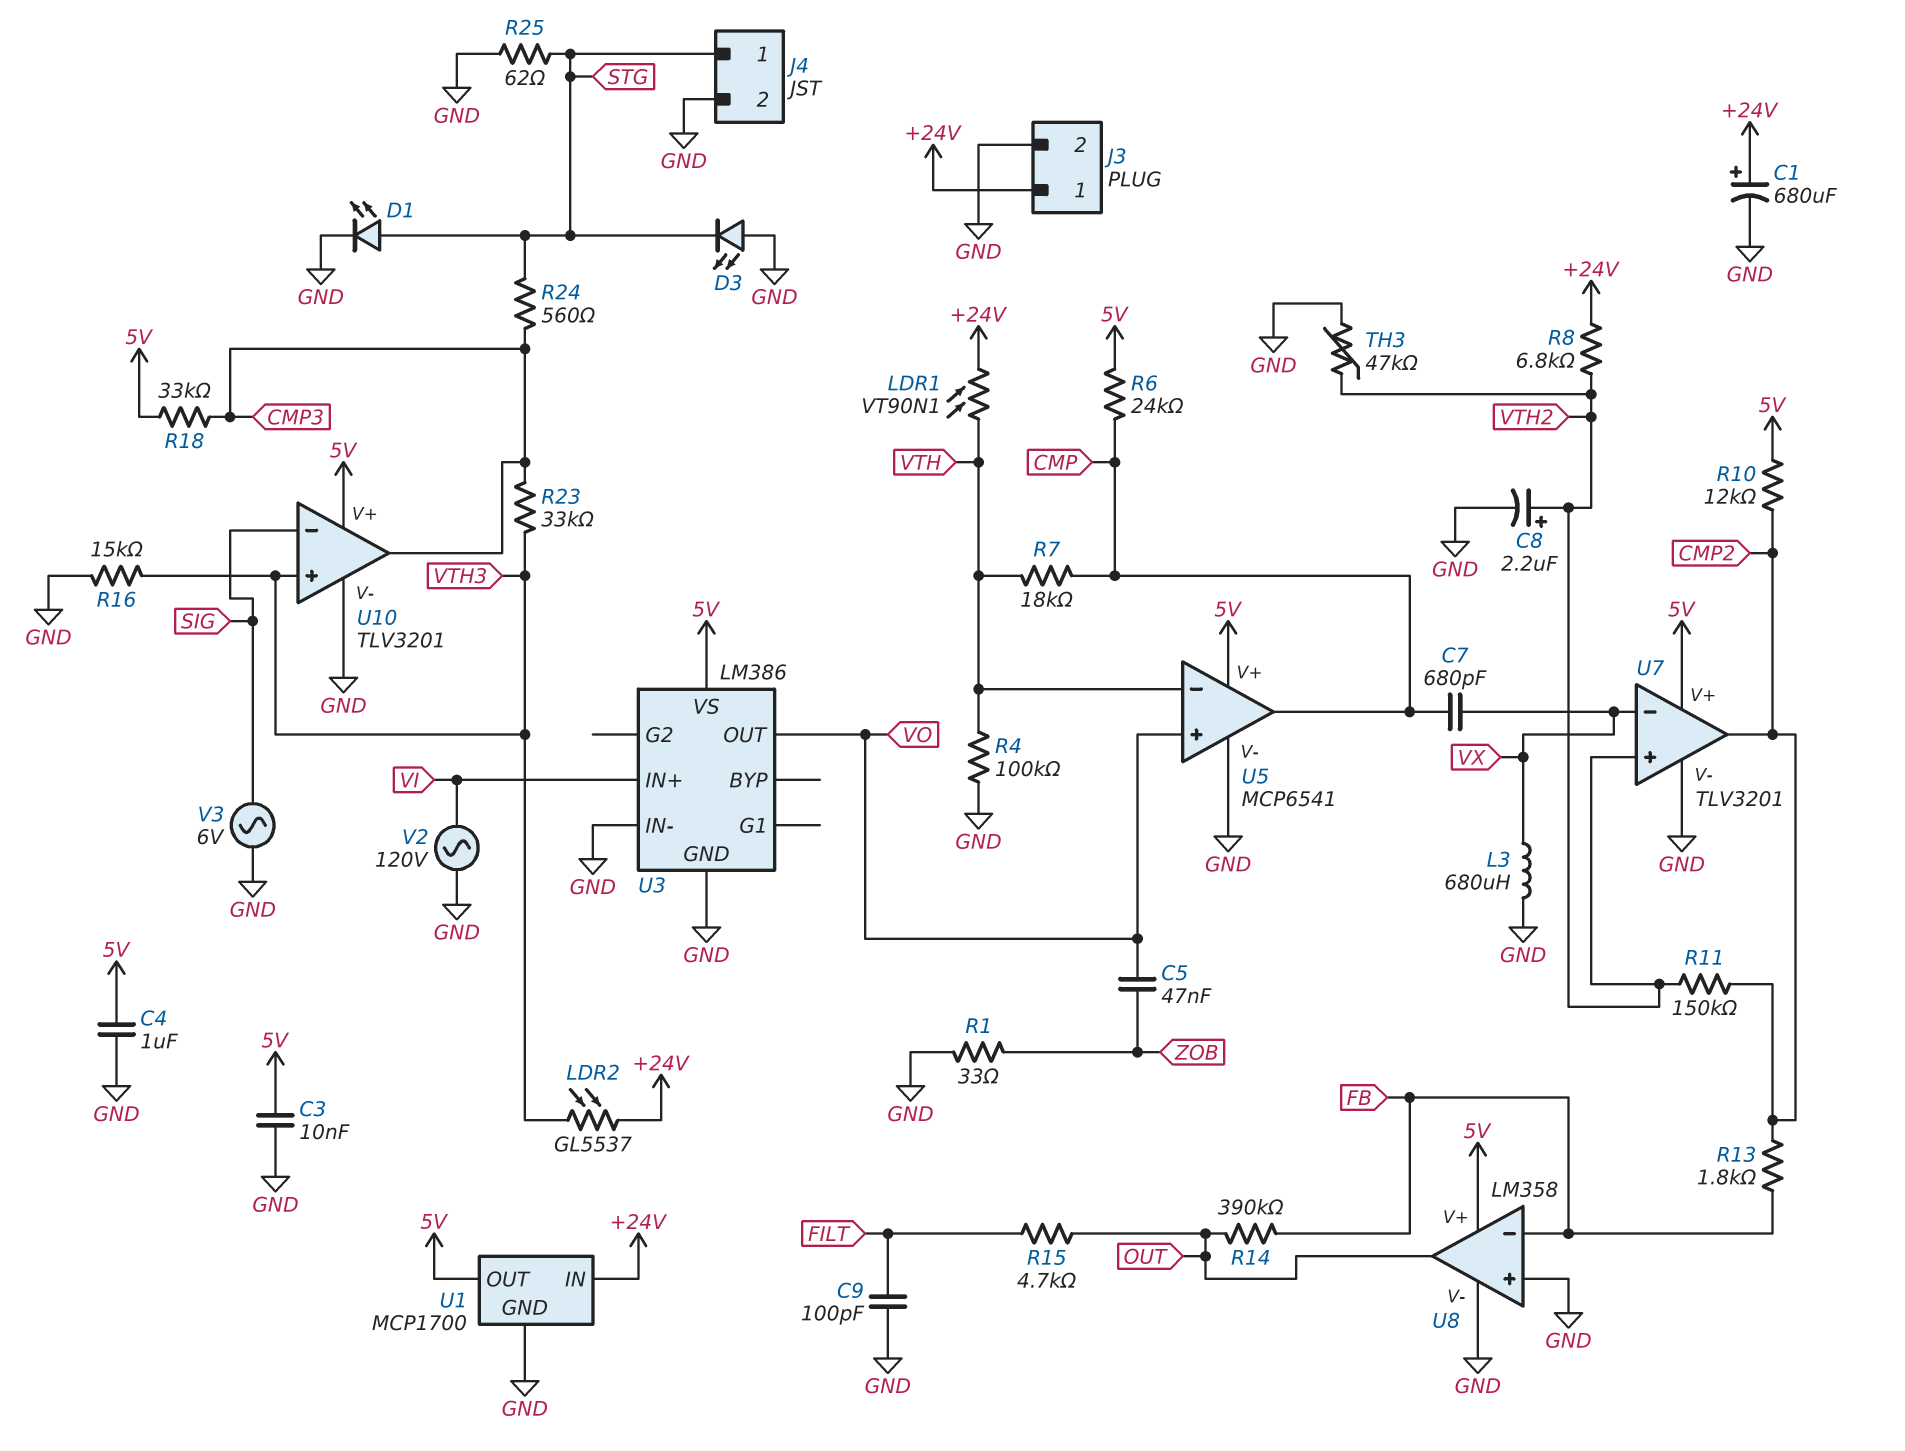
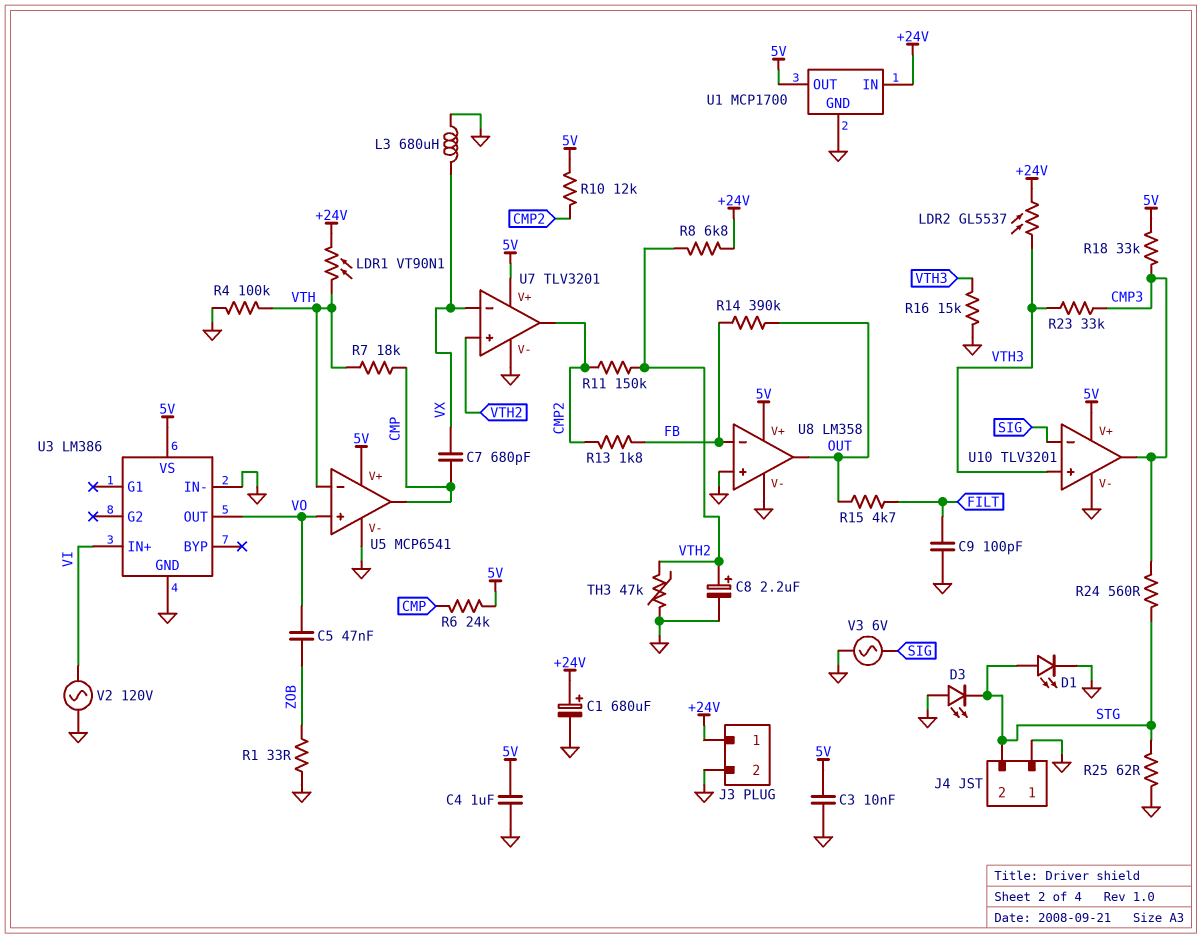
J4 pin 1: STG -> GND
J4 pin 2: GND -> STG

